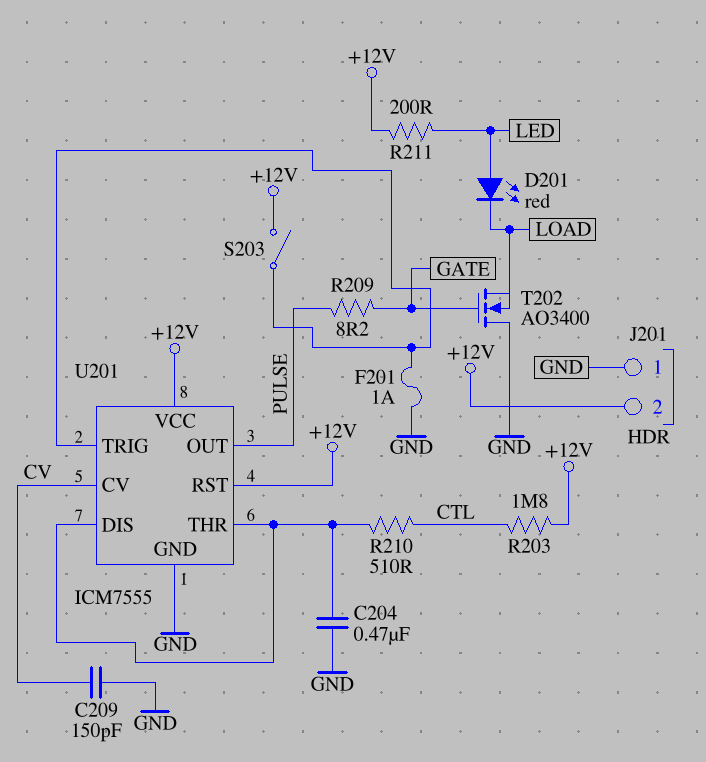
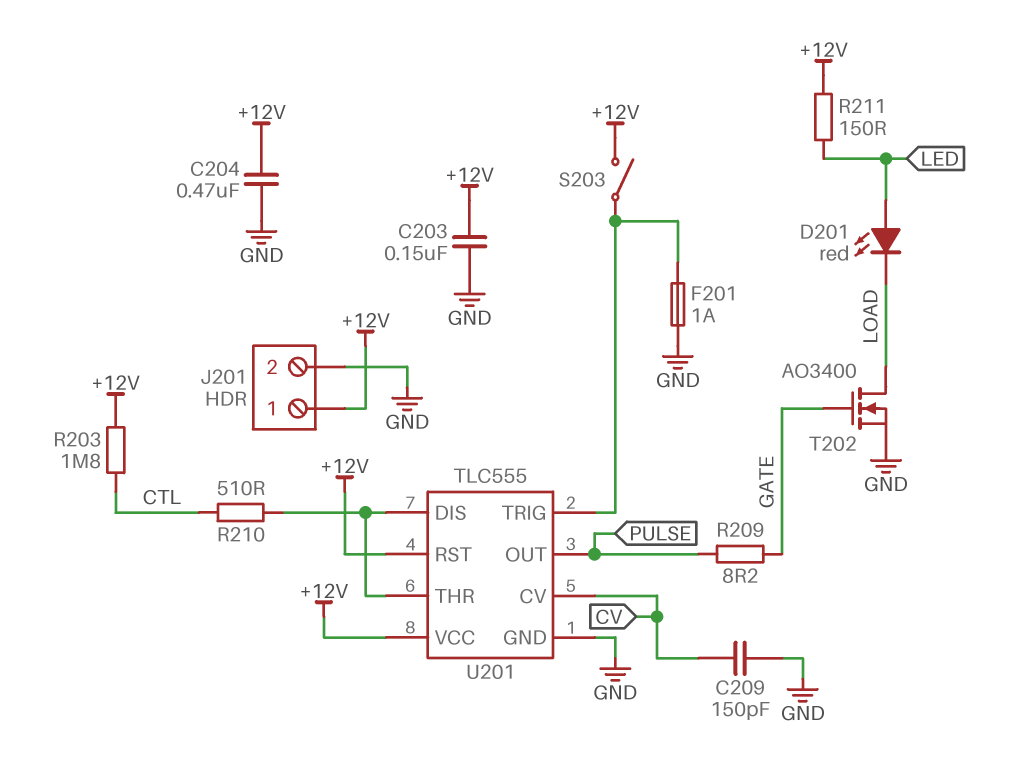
C203: none -> 150nF (+12V, GND)
C204: 470nF (GND, U201/DIS) -> 470nF (+12V, GND)
J201 pin 1: GND -> +12V
J201 pin 2: +12V -> GND
R211: 200 (+12V, LED) -> 150 (+12V, LED)
T202: NMOS AO3400 (G GATE, D GND, S LOAD) -> NMOS AO3400 (G GATE, D LOAD, S GND)
U201: ICM7555 -> TLC555

